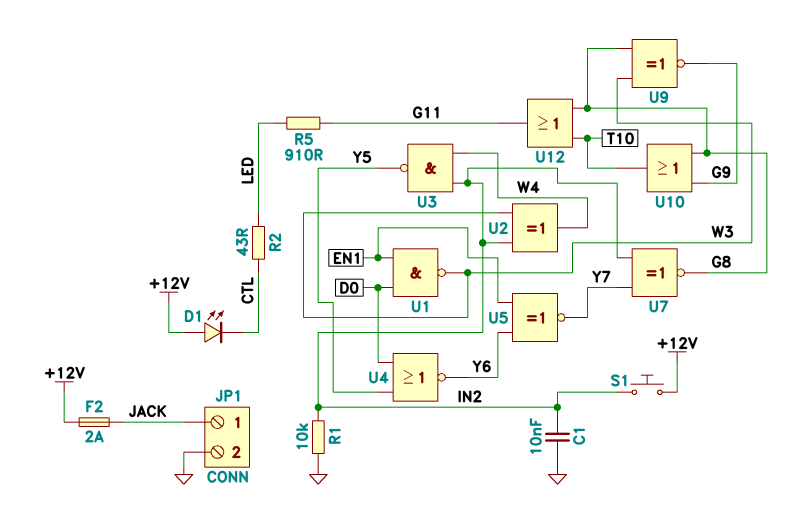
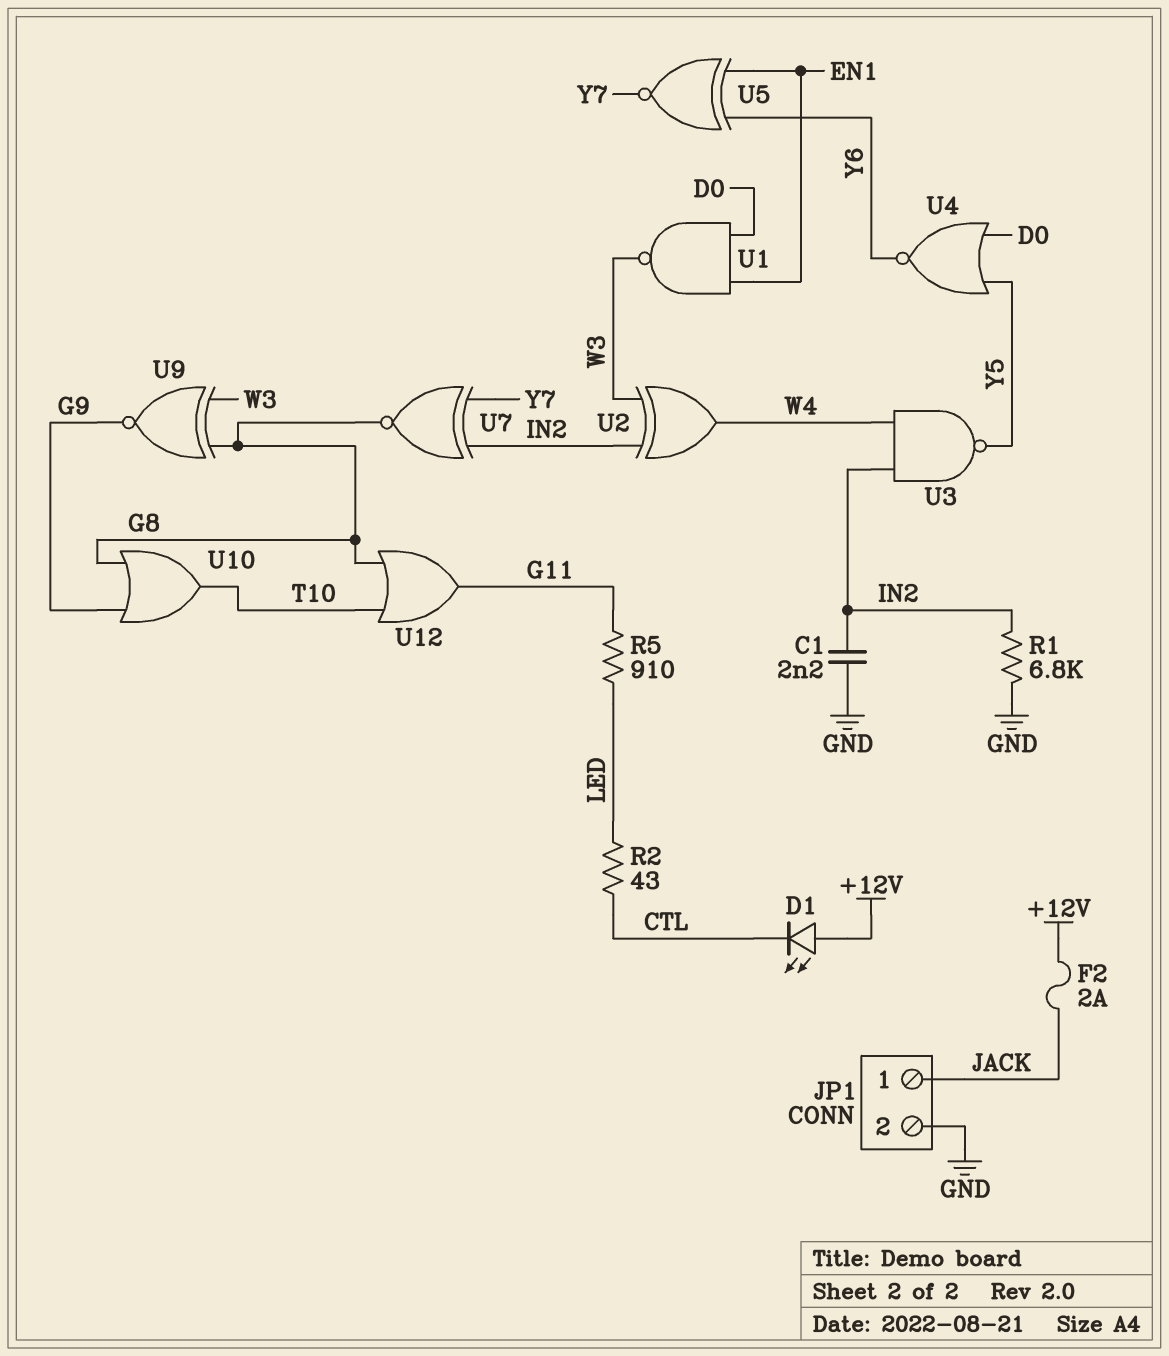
C1: 10nF (GND, IN2) -> 2.2nF (GND, IN2)
R1: 10k (GND, IN2) -> 6.8k (GND, IN2)
S1: button (+12V, IN2) -> none

